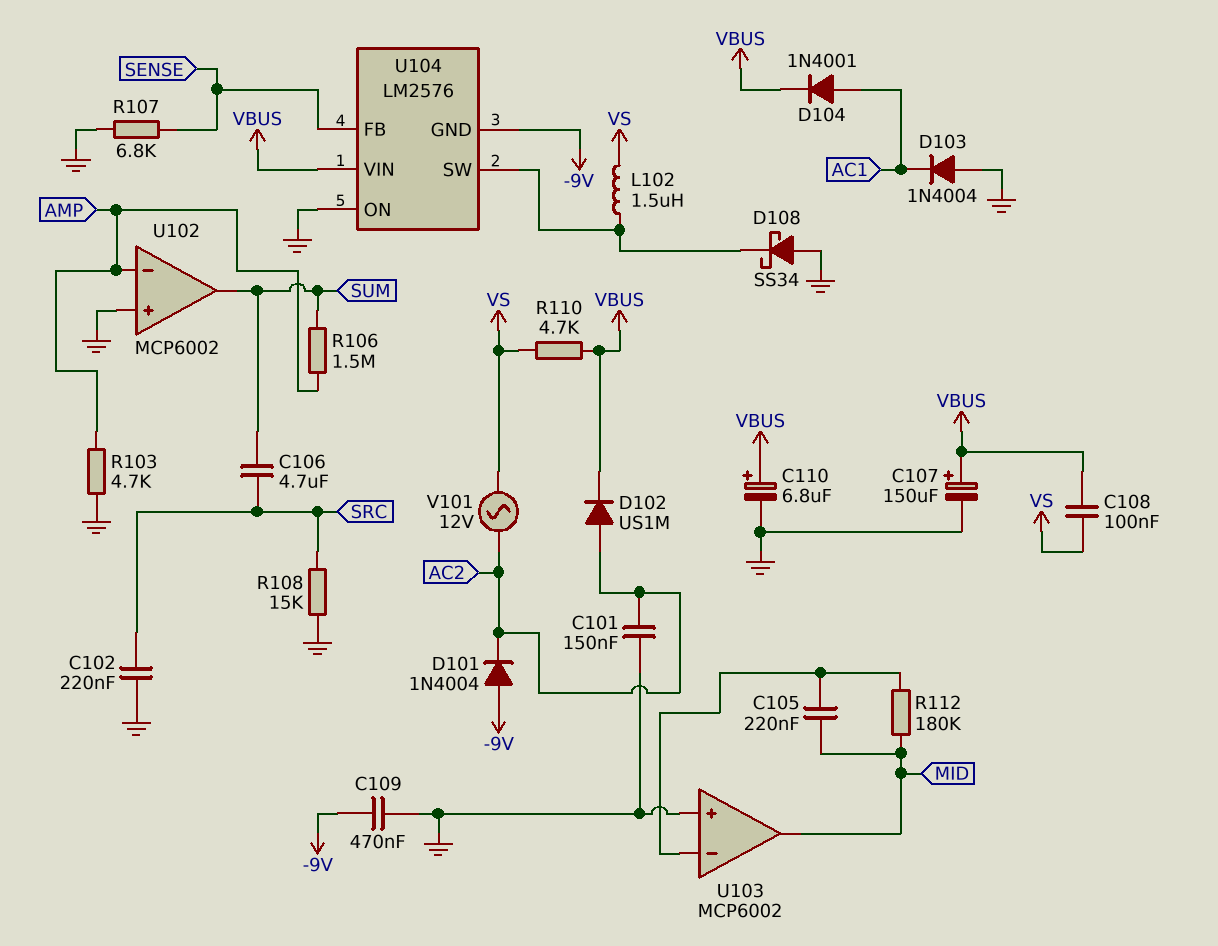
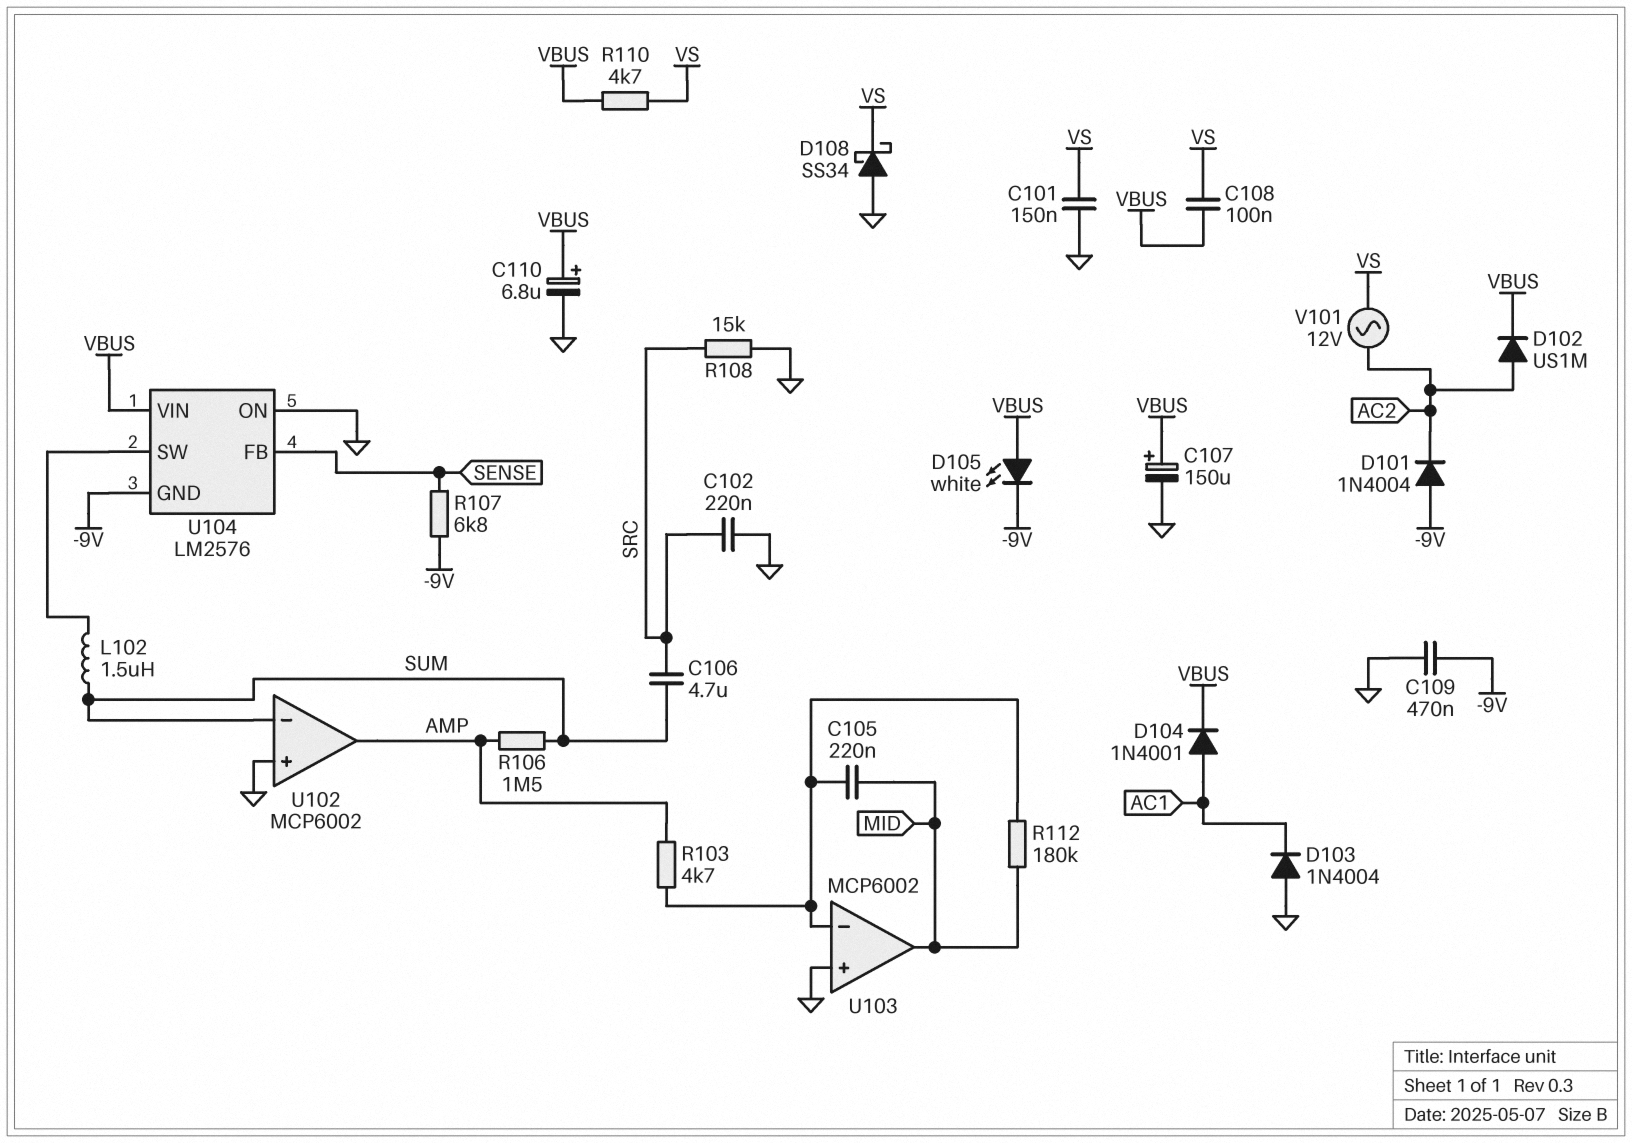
C101: 150nF (AC2, GND) -> 150nF (GND, VS)
D105: none -> LED white (A VBUS, K -9V)
D108: schottky SS34 (A GND, K U104/SW) -> schottky SS34 (A GND, K VS)
L102: 1.5uH (U104/SW, VS) -> 1.5uH (SUM, U104/SW)
R103: 4.7k (AMP, GND) -> 4.7k (AMP, U103/in-)
R107: 6.8k (GND, SENSE) -> 6.8k (-9V, SENSE)
U102 pin in-: AMP -> SUM
U102 pin out: SUM -> AMP

